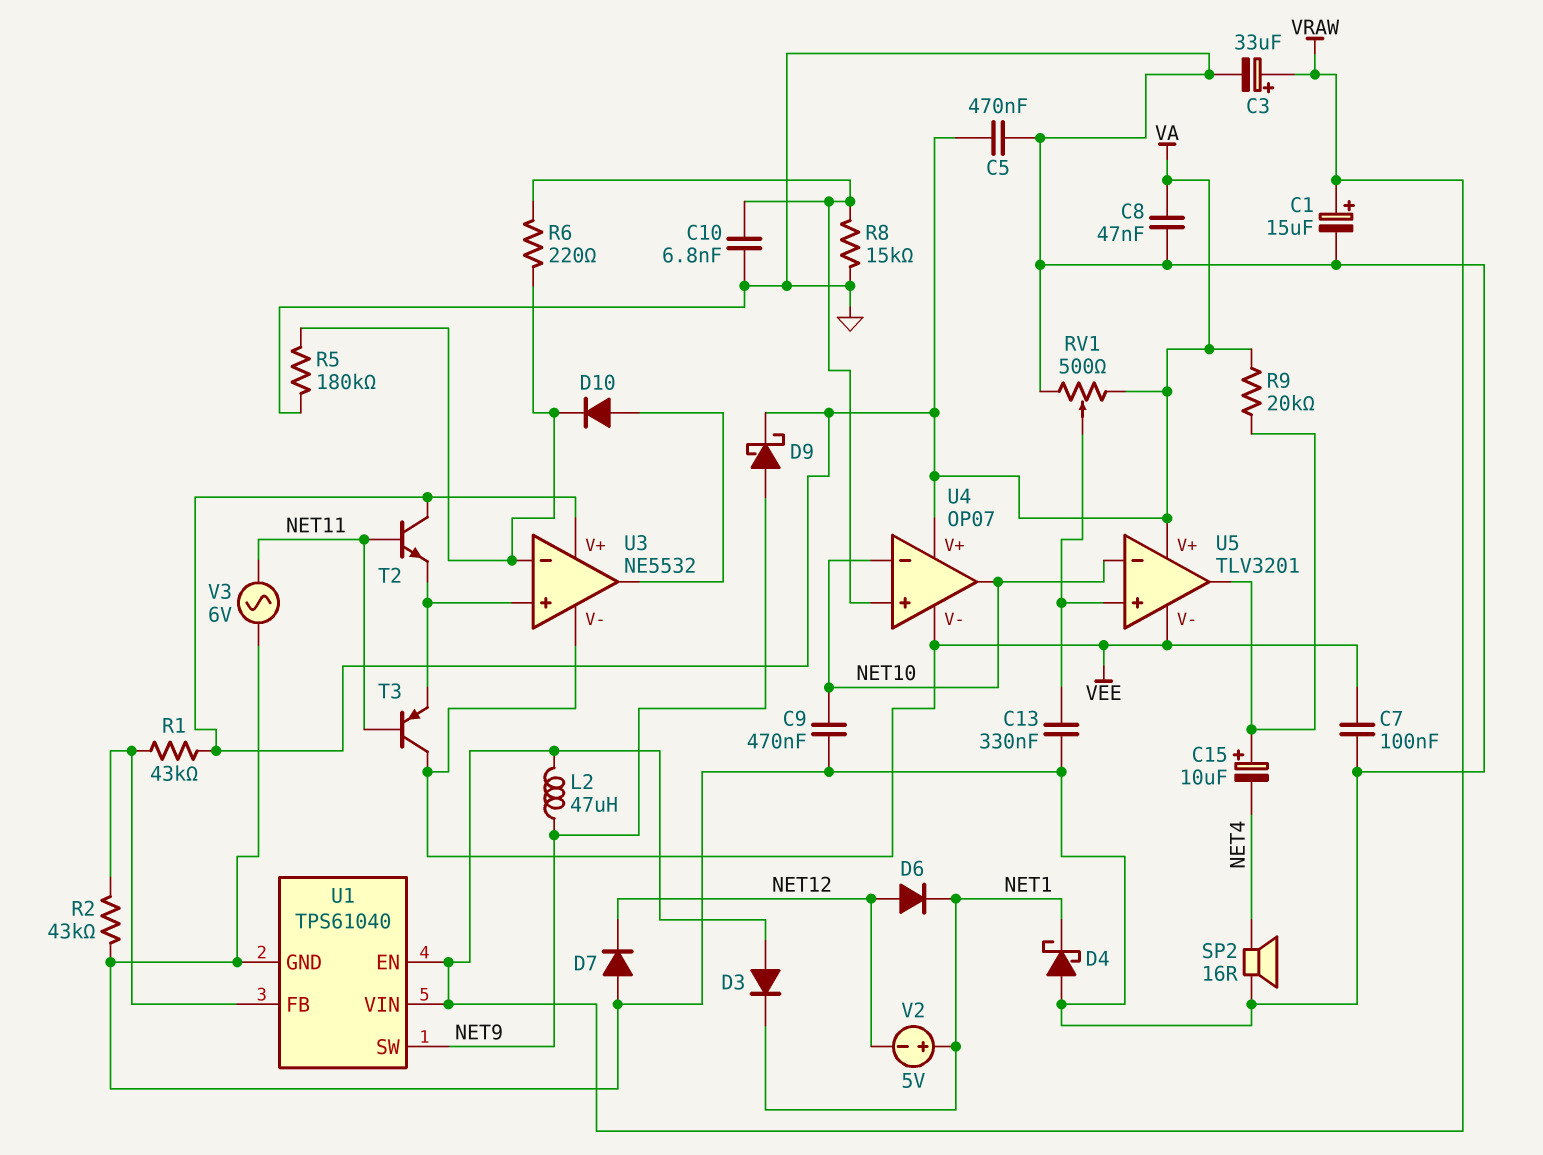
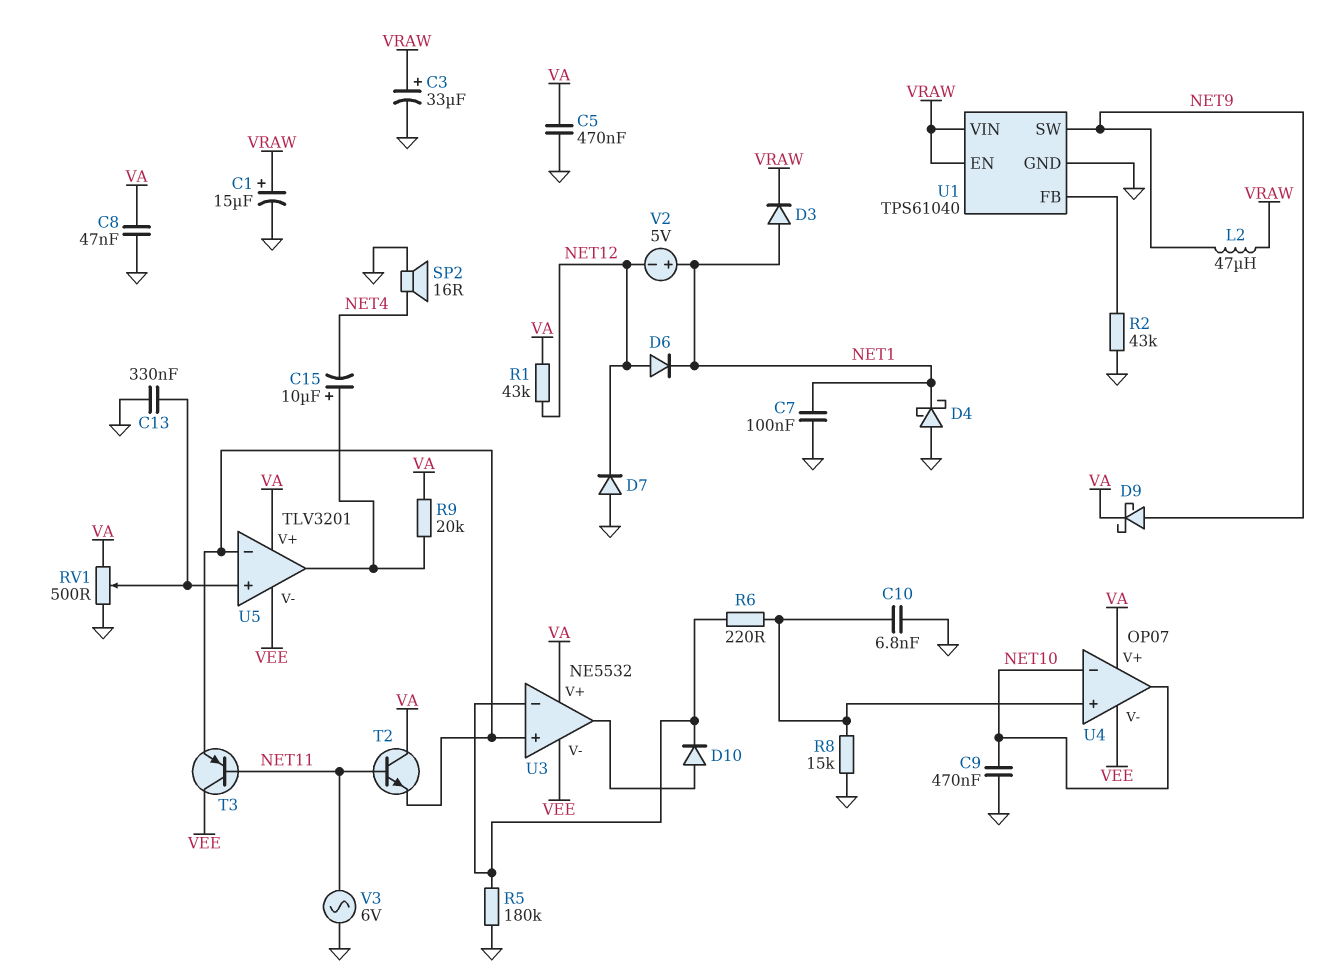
C7: 100nF (GND, VEE) -> 100nF (GND, NET1)
D3: diode (A VRAW, K NET1) -> diode (A NET1, K VRAW)
R1: 43k (U1/FB, VA) -> 43k (NET12, VA)
U5 pin in-: NET10 -> U3/in+

